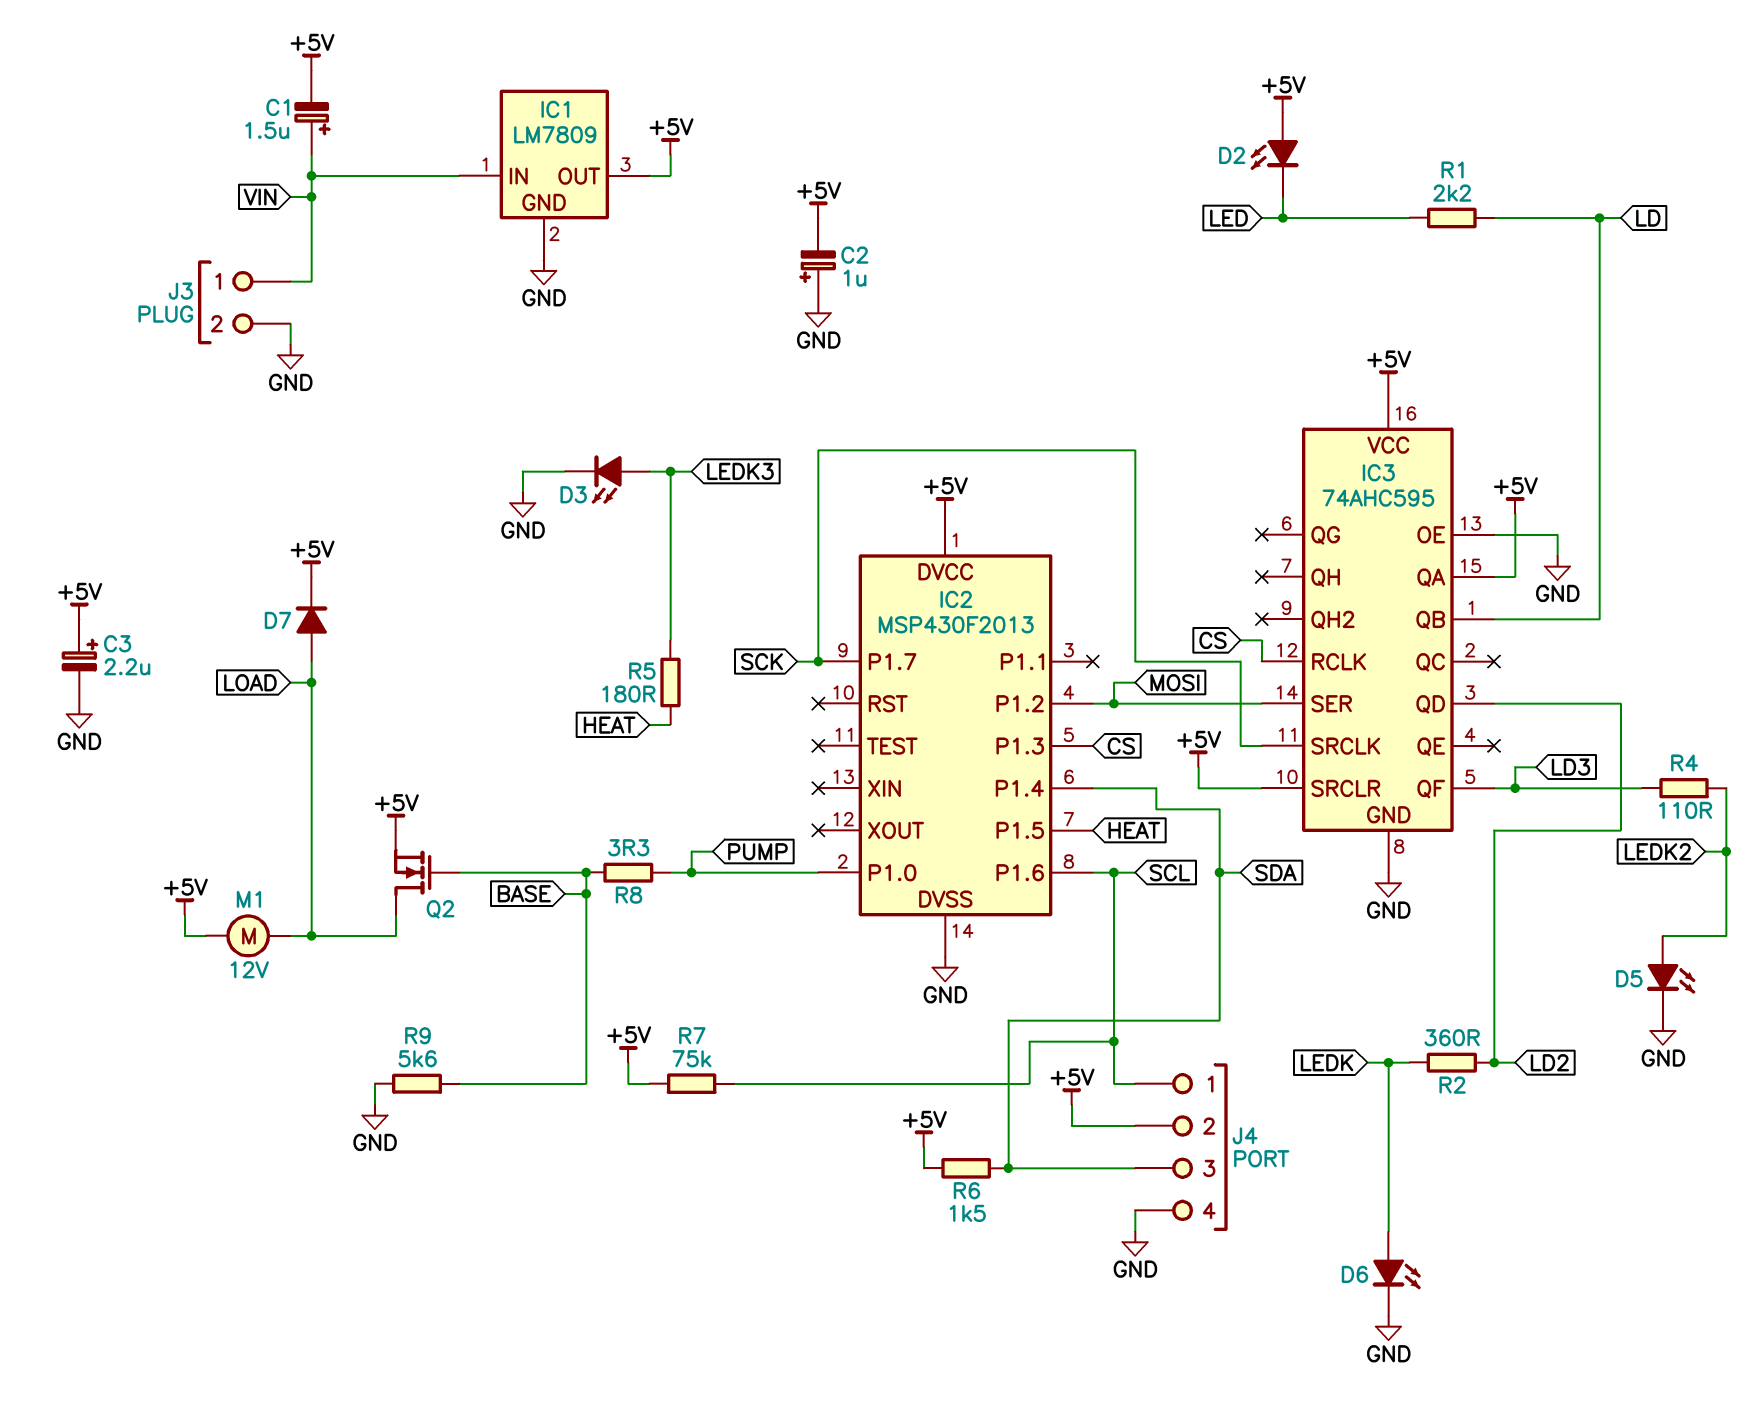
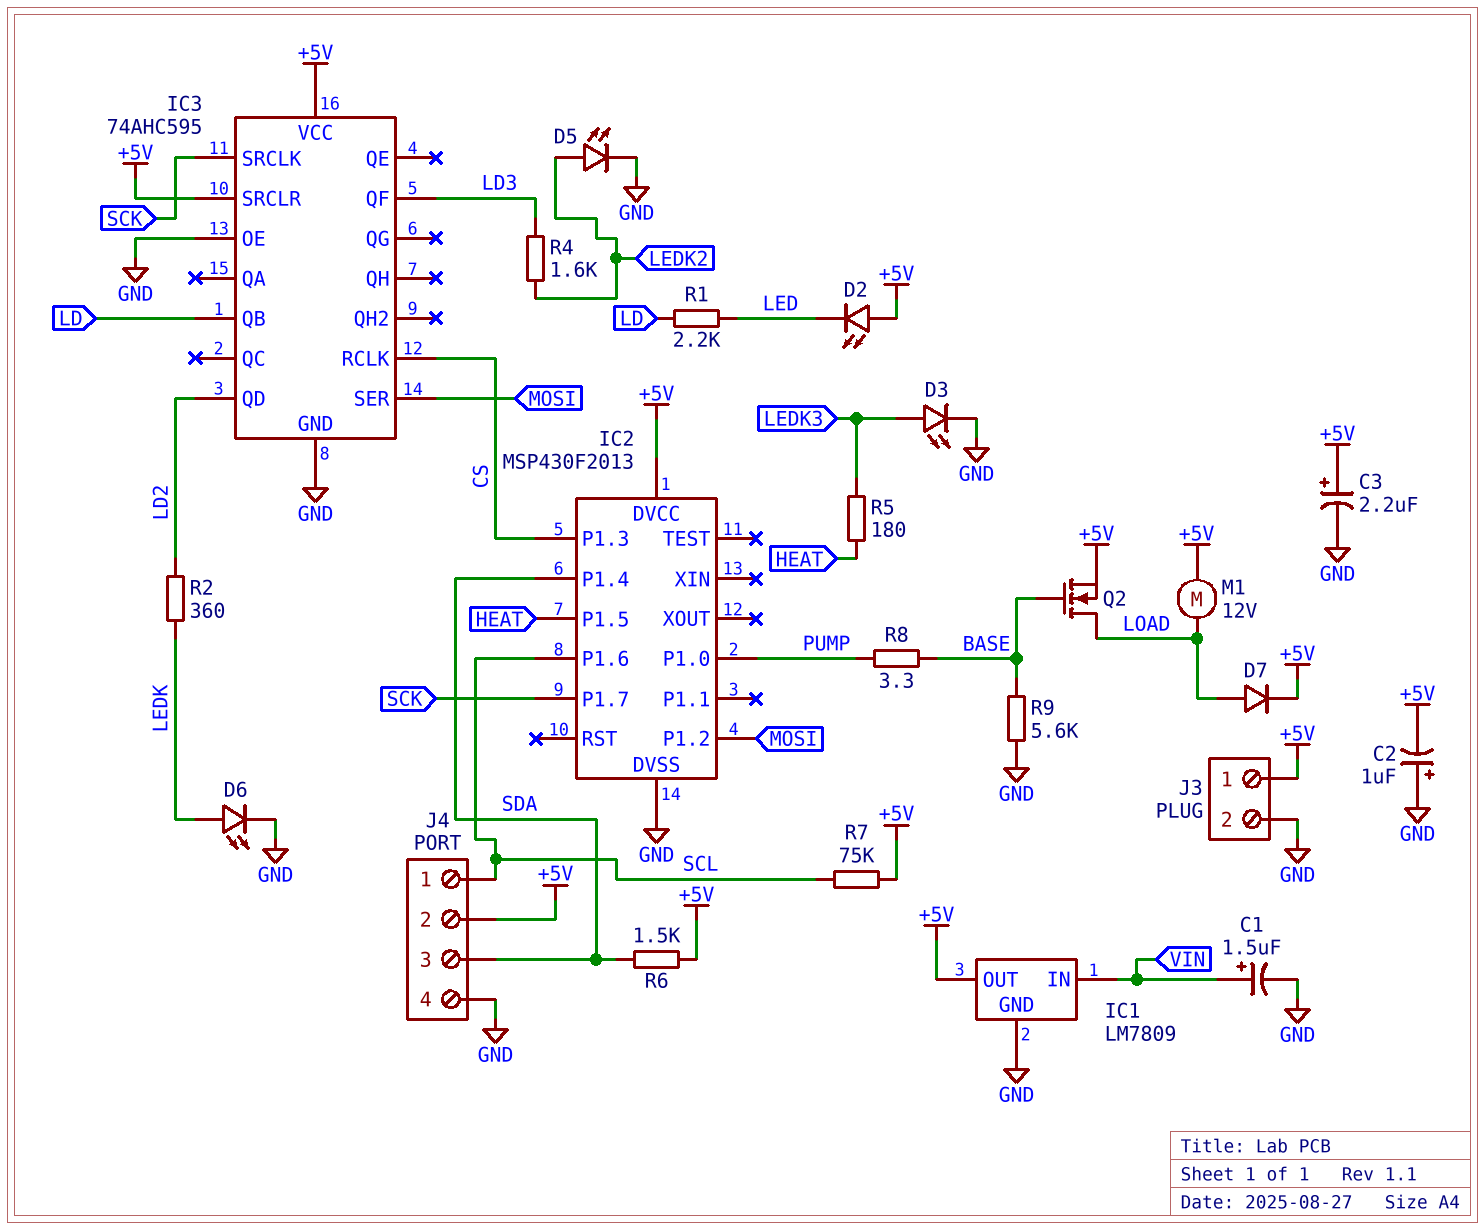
C1: 1.5uF (plus VIN, minus +5V) -> 1.5uF (plus VIN, minus GND)
IC3 pin QA: +5V -> none
J3 pin 1: VIN -> +5V
R4: 110 (LD3, LEDK2) -> 1.6k (LD3, LEDK2)

